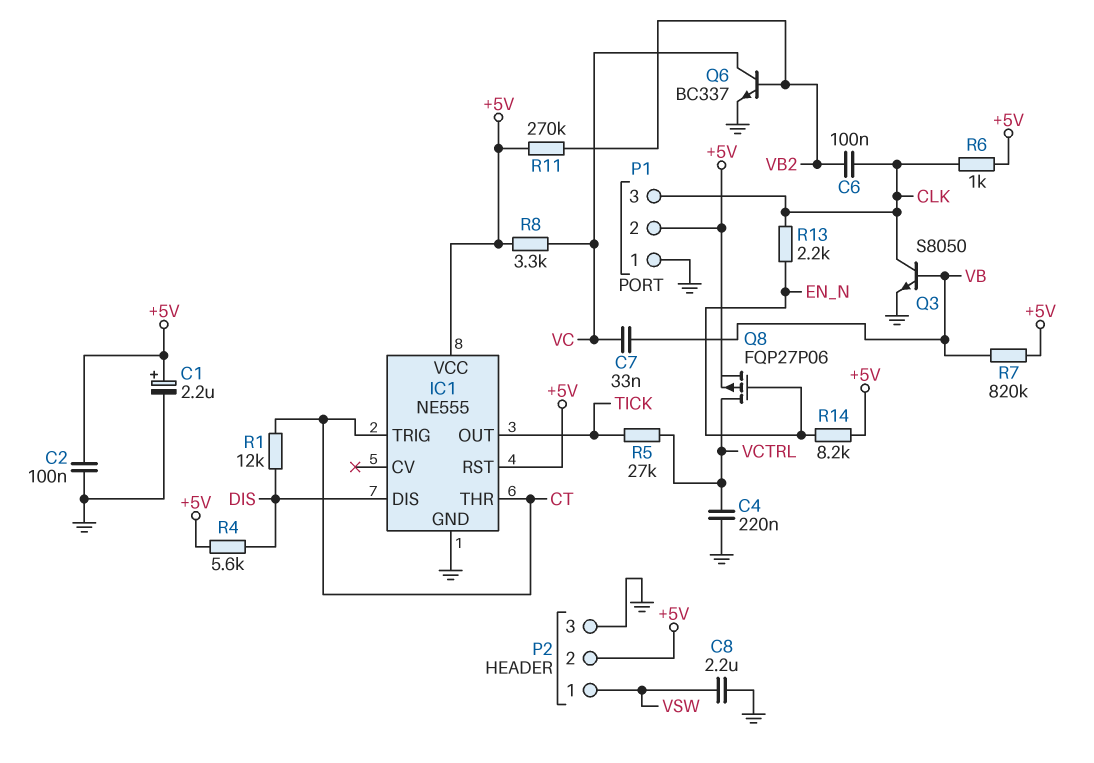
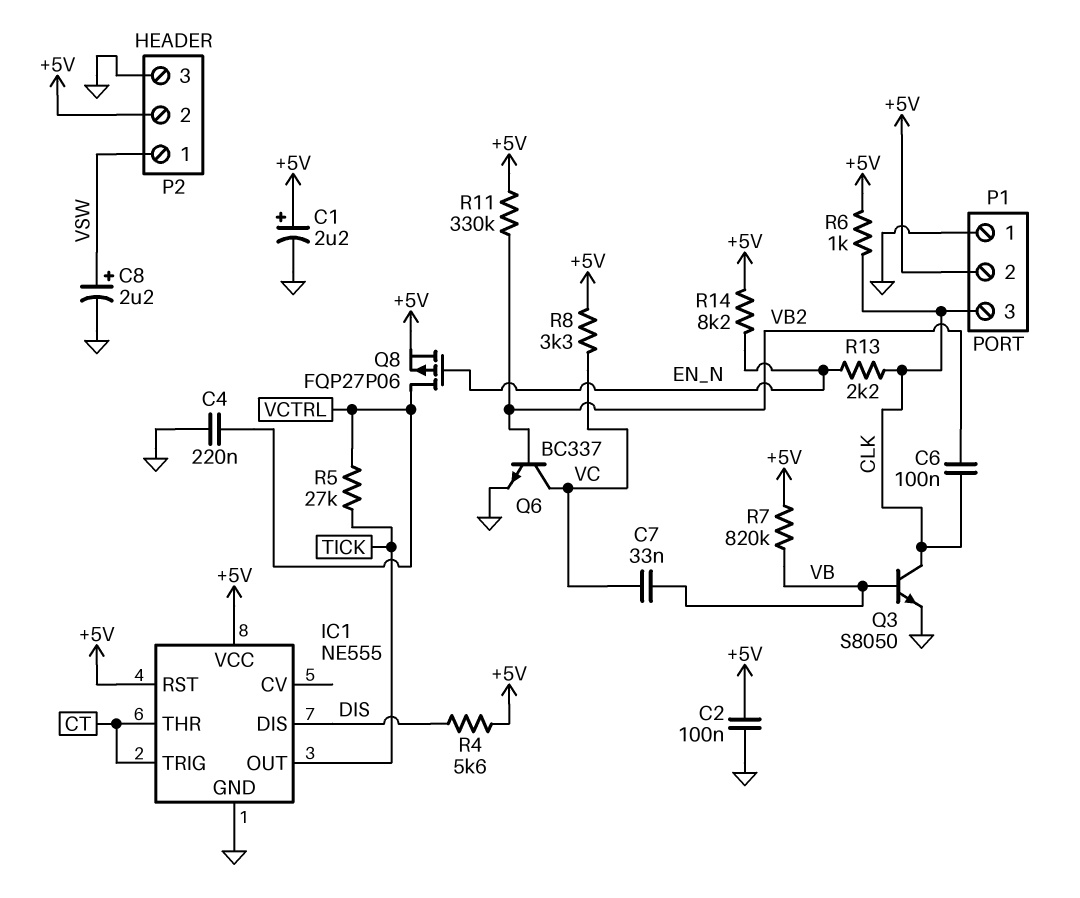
C8: 2.2uF (GND, VSW) -> 2.2uF (plus VSW, minus GND)
R1: 12k (CT, DIS) -> none
R11: 270k (+5V, VB2) -> 330k (+5V, VB2)

